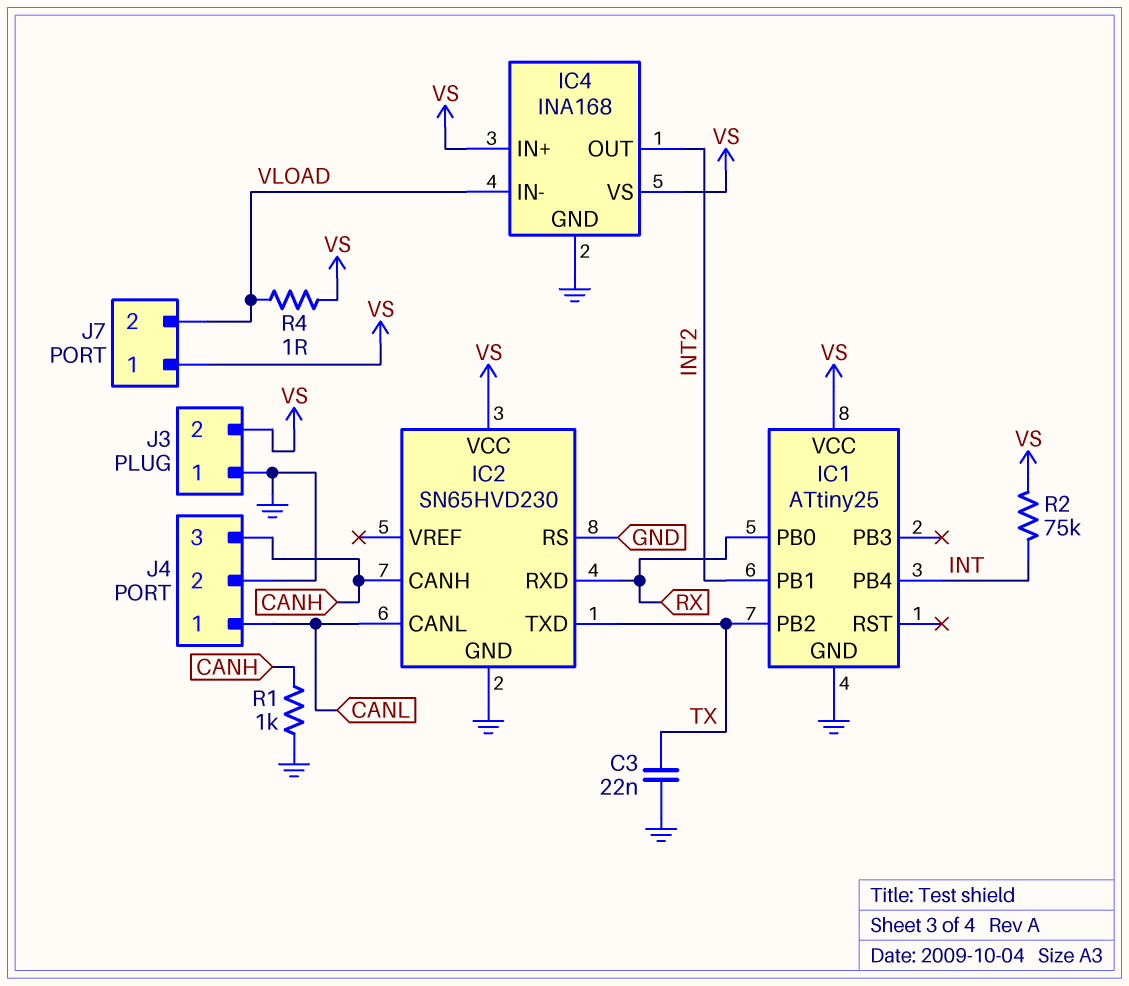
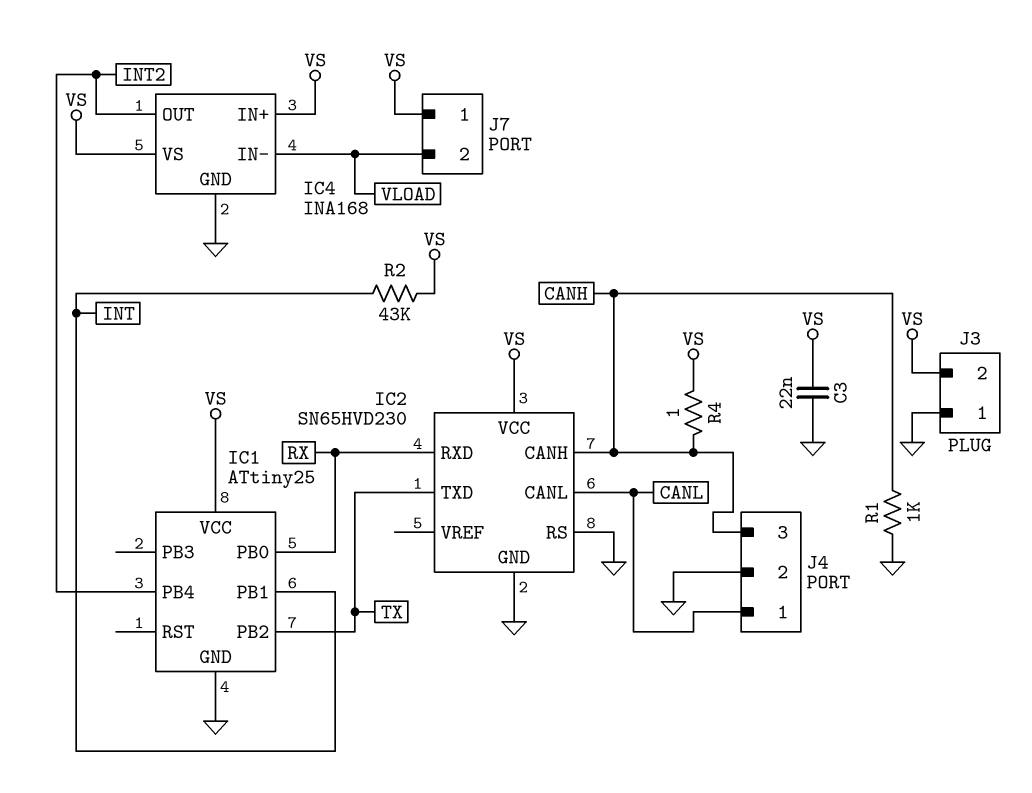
C3: 22nF (GND, TX) -> 22nF (GND, VS)
IC1 pin PB1: INT2 -> INT
IC1 pin PB4: INT -> INT2
R2: 75k (INT, VS) -> 43k (INT, VS)
R4: 1 (VLOAD, VS) -> 1 (CANH, VS)

